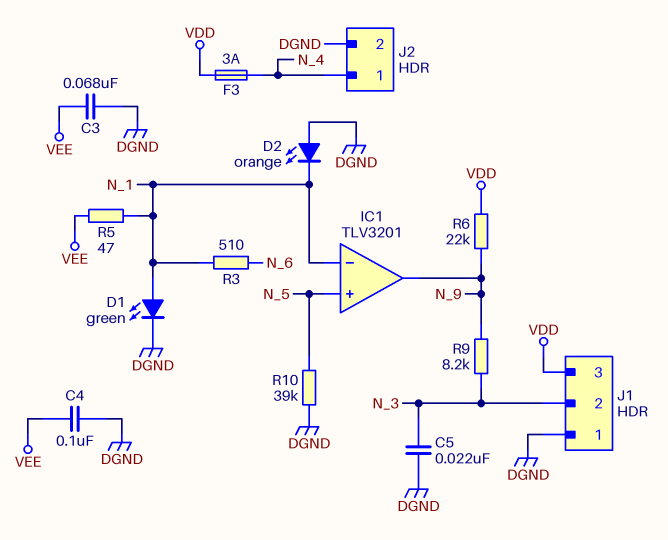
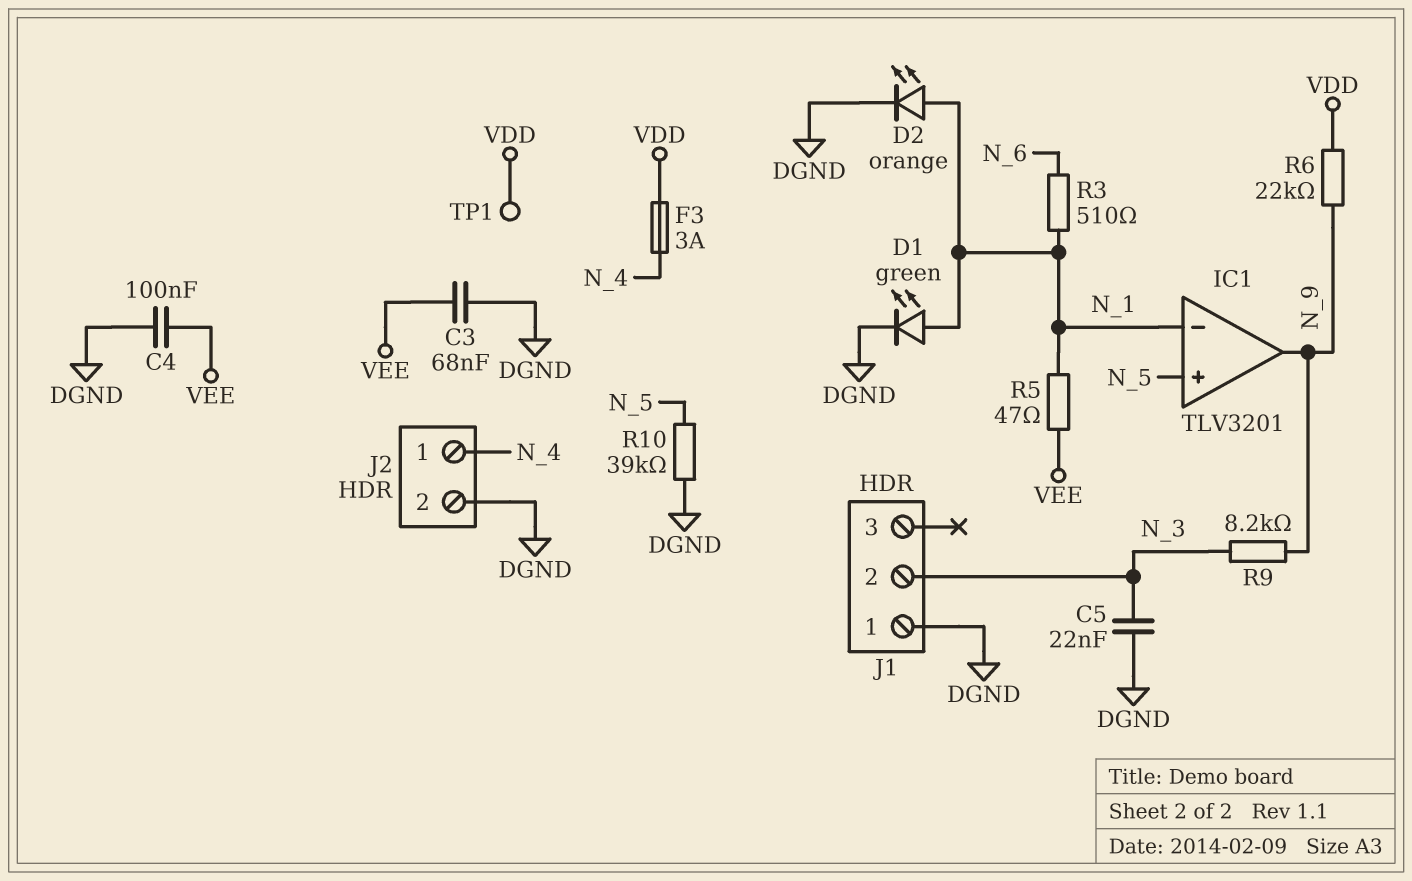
D2: LED orange (A DGND, K N_1) -> LED orange (A N_1, K DGND)
J1 pin 3: VDD -> none
TP1: none -> test point (VDD)

